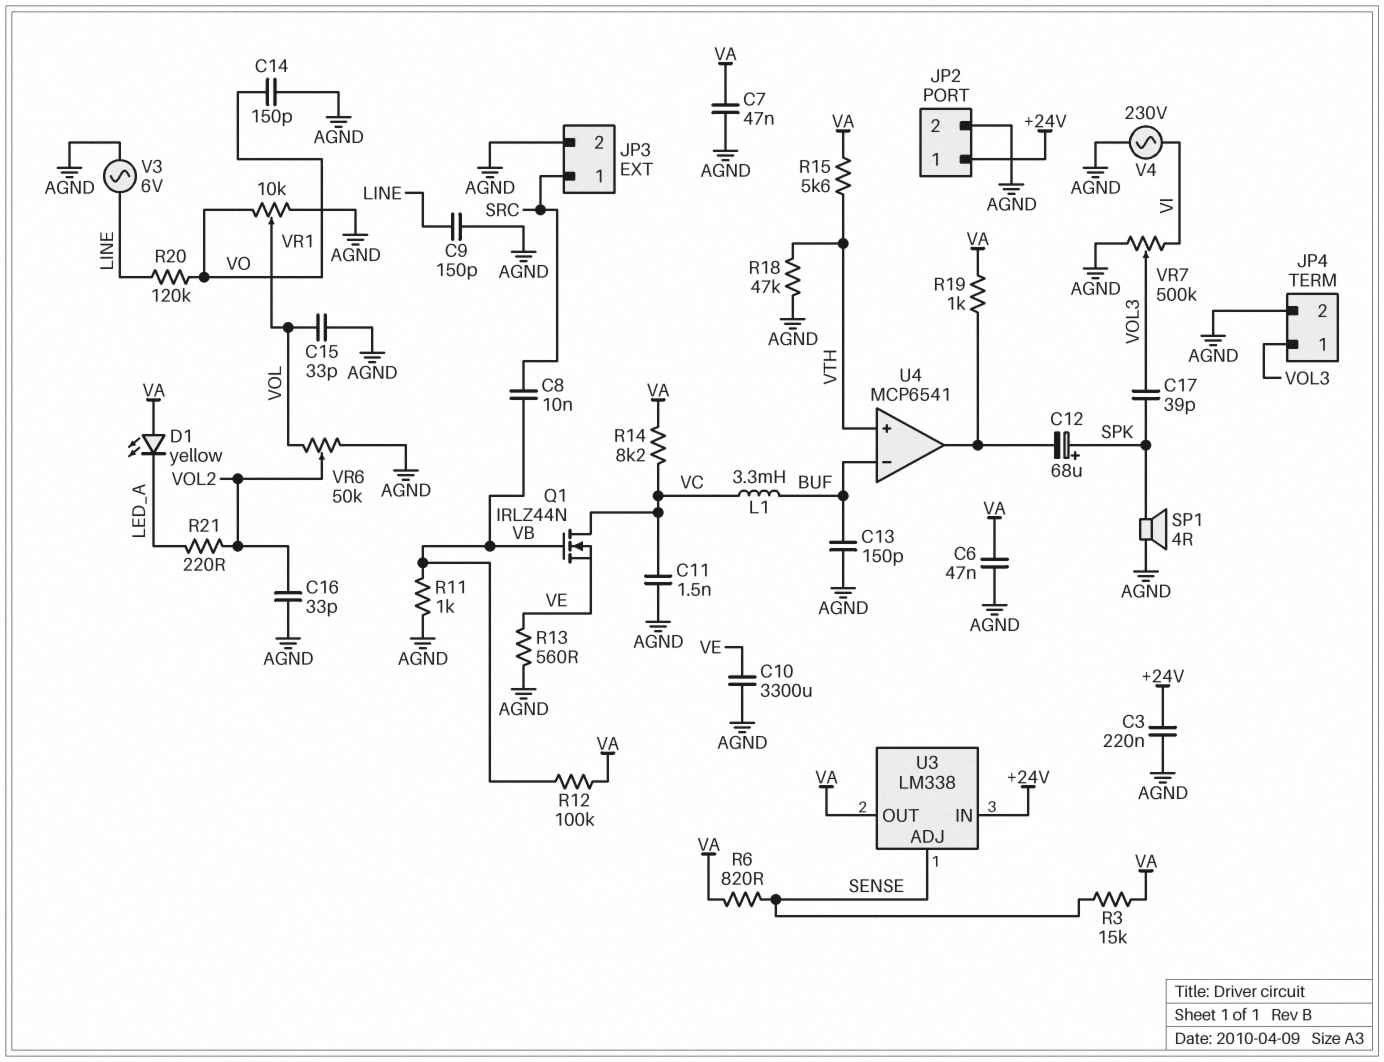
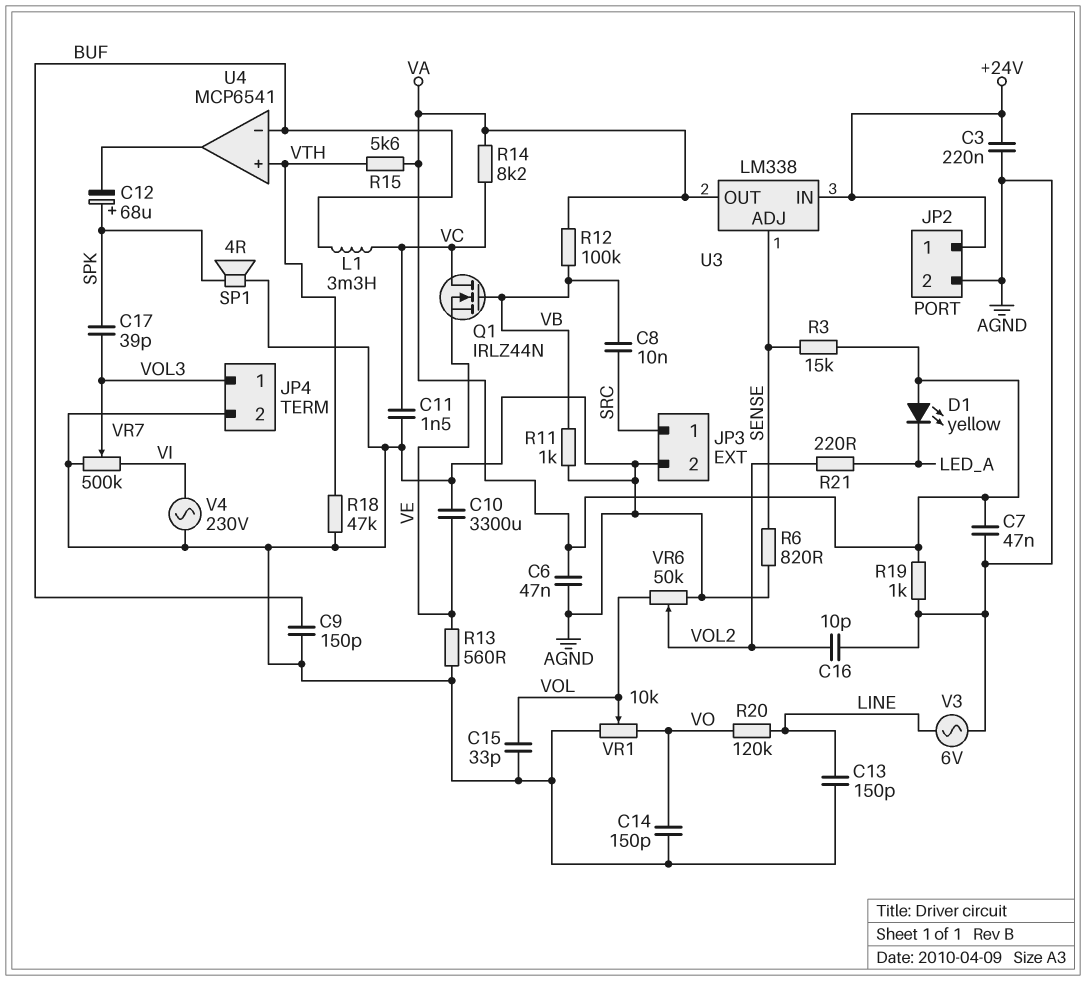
C9: 150pF (AGND, LINE) -> 150pF (AGND, BUF)
C13: 150pF (AGND, BUF) -> 150pF (AGND, LINE)
C16: 33pF (AGND, VOL2) -> 10pF (AGND, VOL2)
R6: 820 (SENSE, VA) -> 820 (AGND, SENSE)
R19: 1k (U4/out, VA) -> 1k (AGND, VA)

